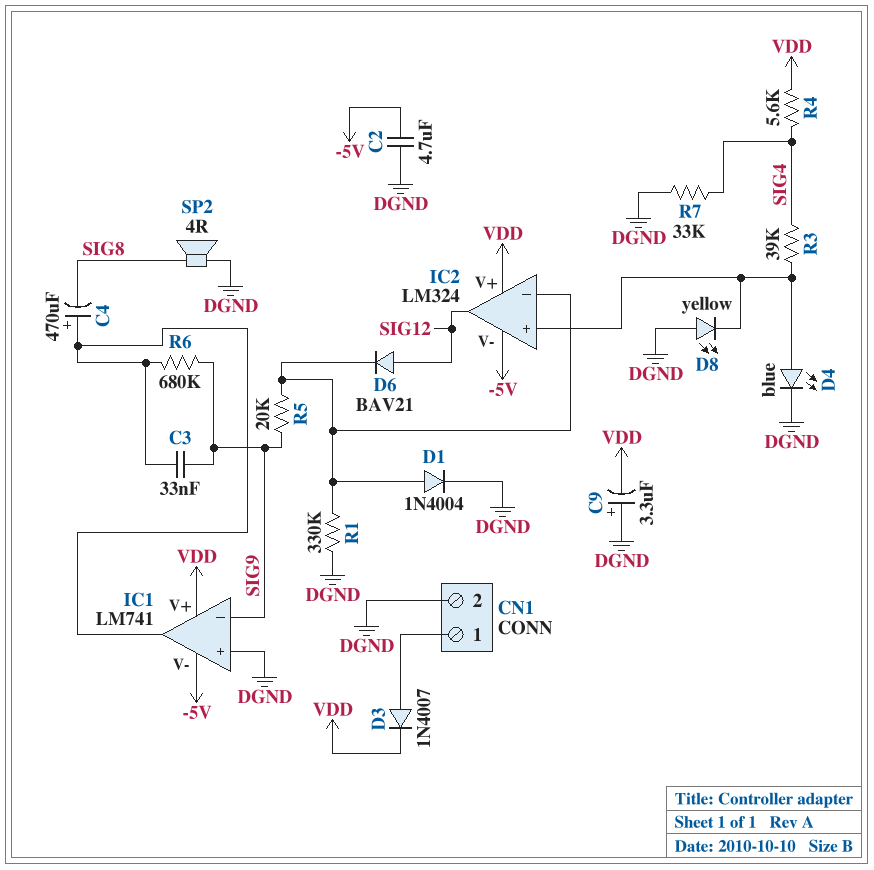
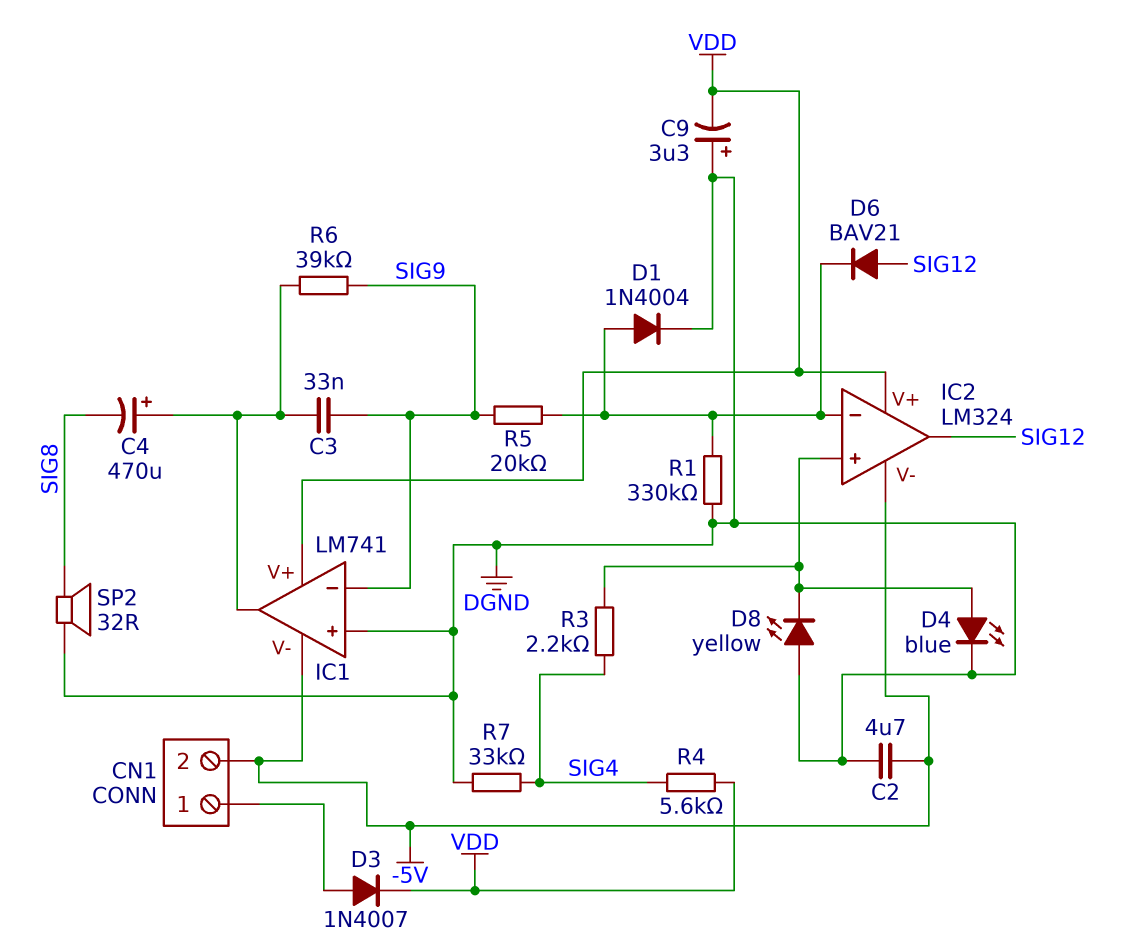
CN1 pin 2: DGND -> -5V
R3: 39k (IC2/in+, SIG4) -> 2.2k (IC2/in+, SIG4)
R6: 680k (IC1/out, SIG9) -> 39k (IC1/out, SIG9)
SP2: speaker 4R (DGND, SIG8) -> speaker 32R (DGND, SIG8)

